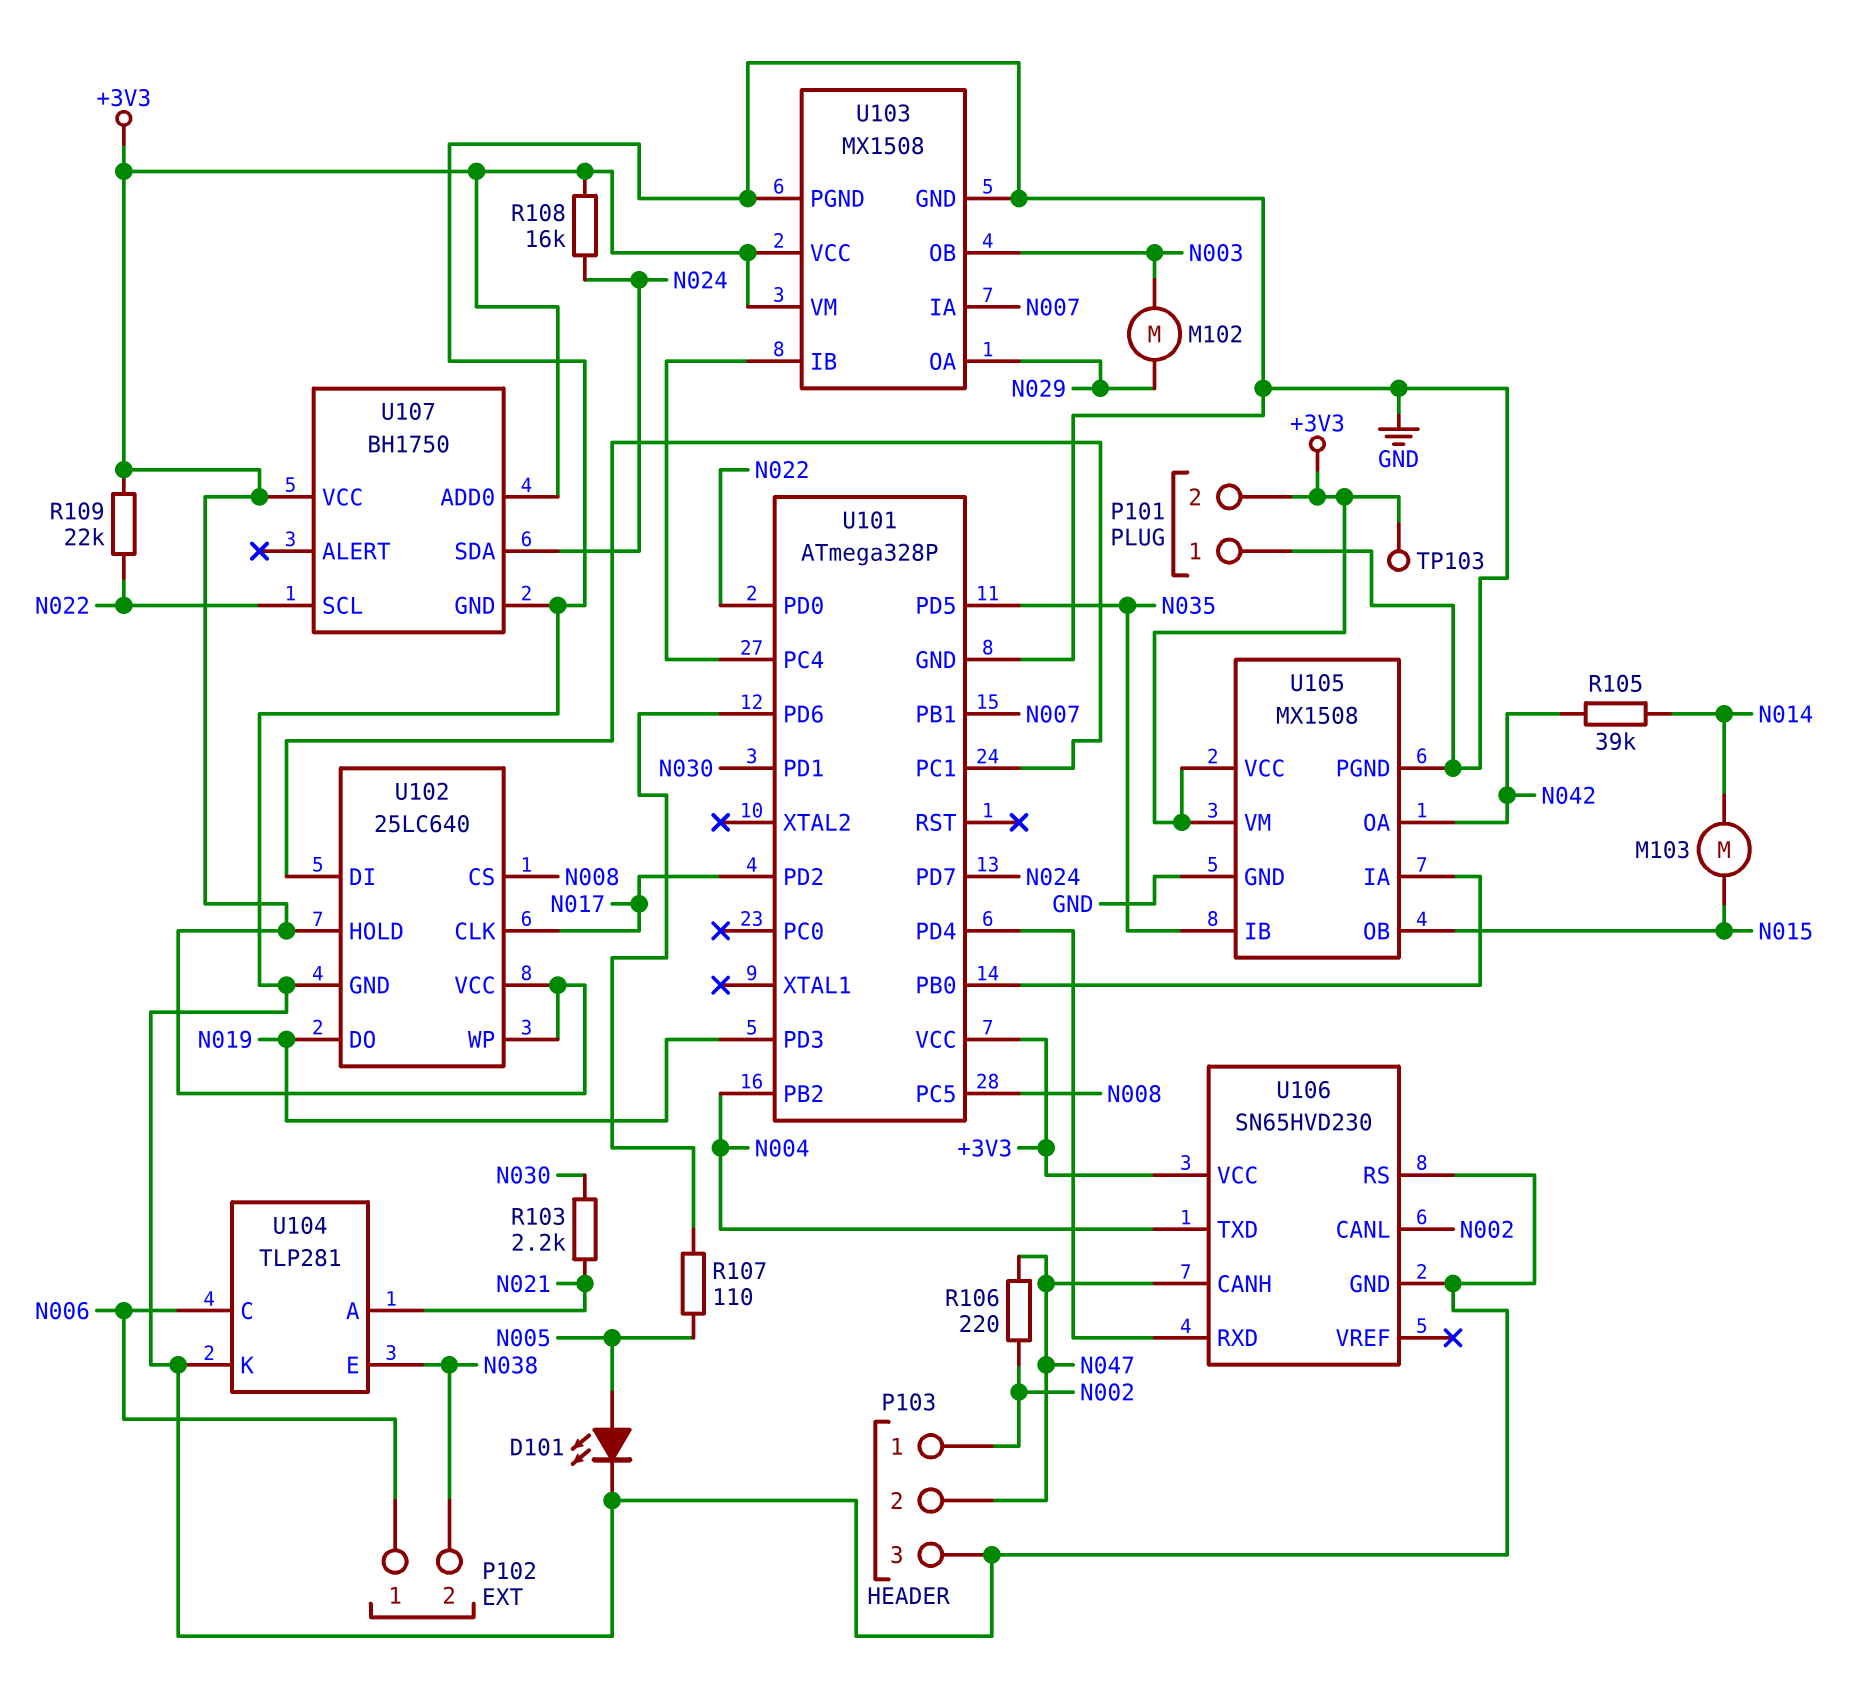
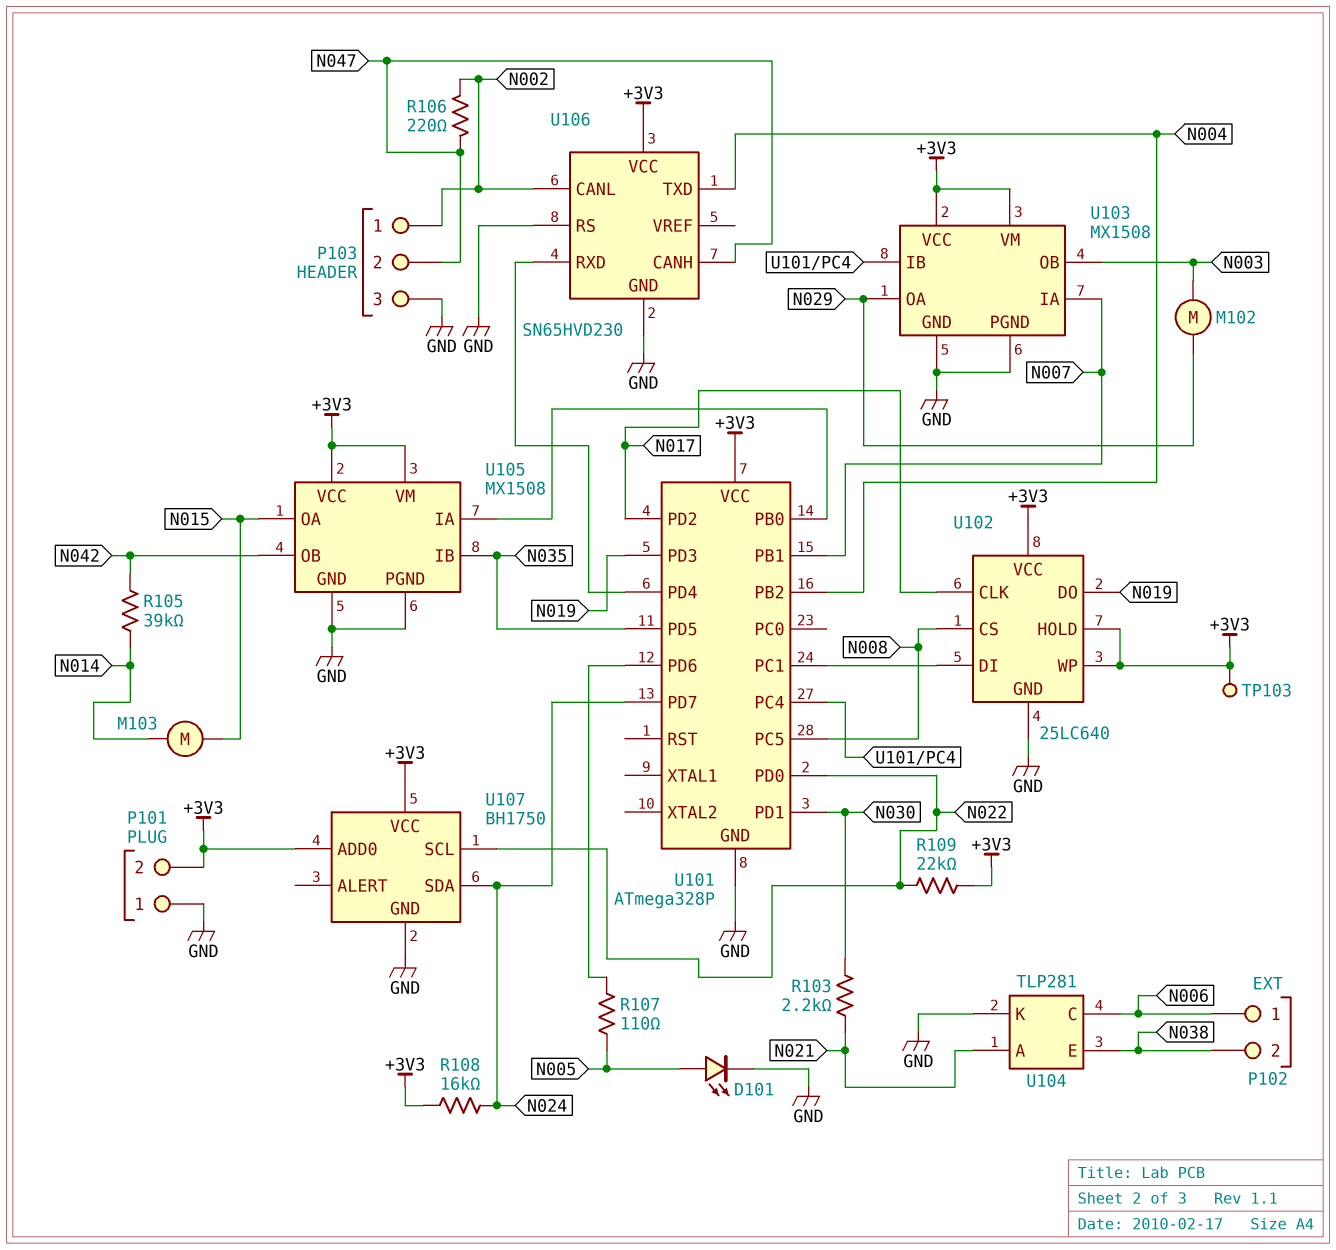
U105 pin OA: N042 -> N015
U105 pin OB: N015 -> N042

